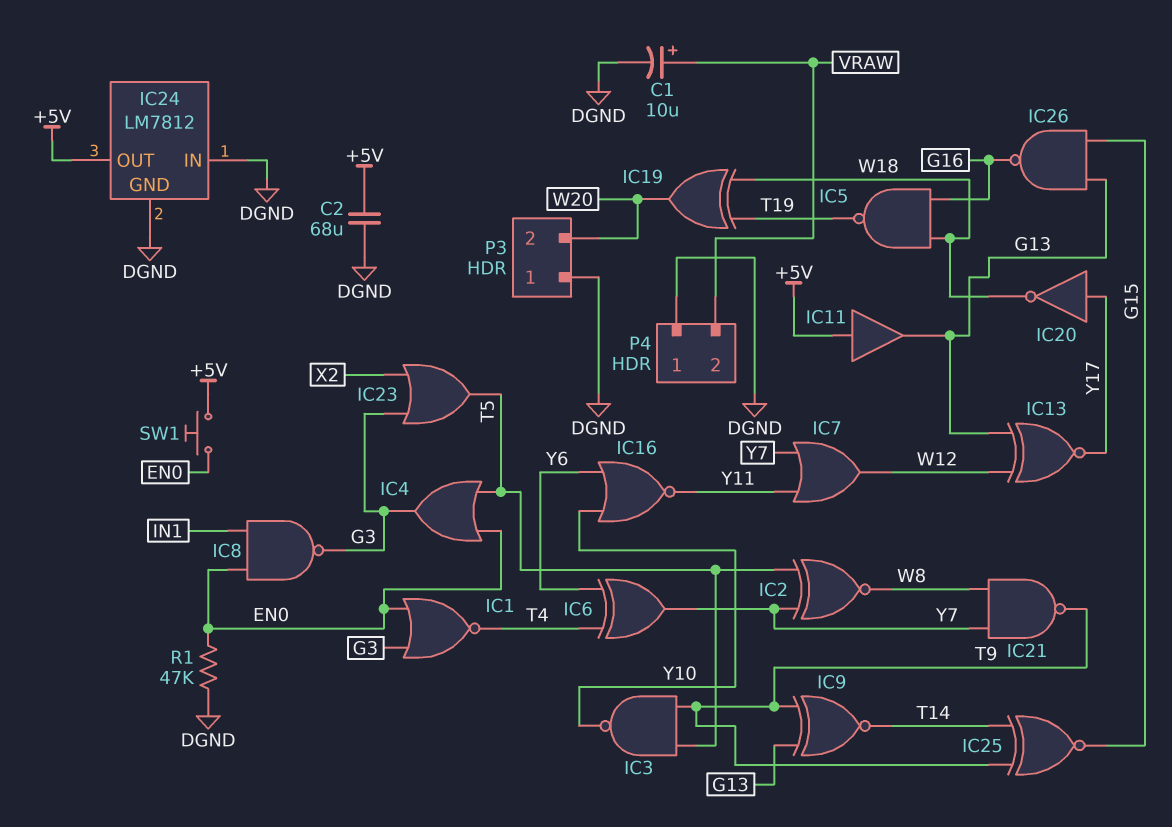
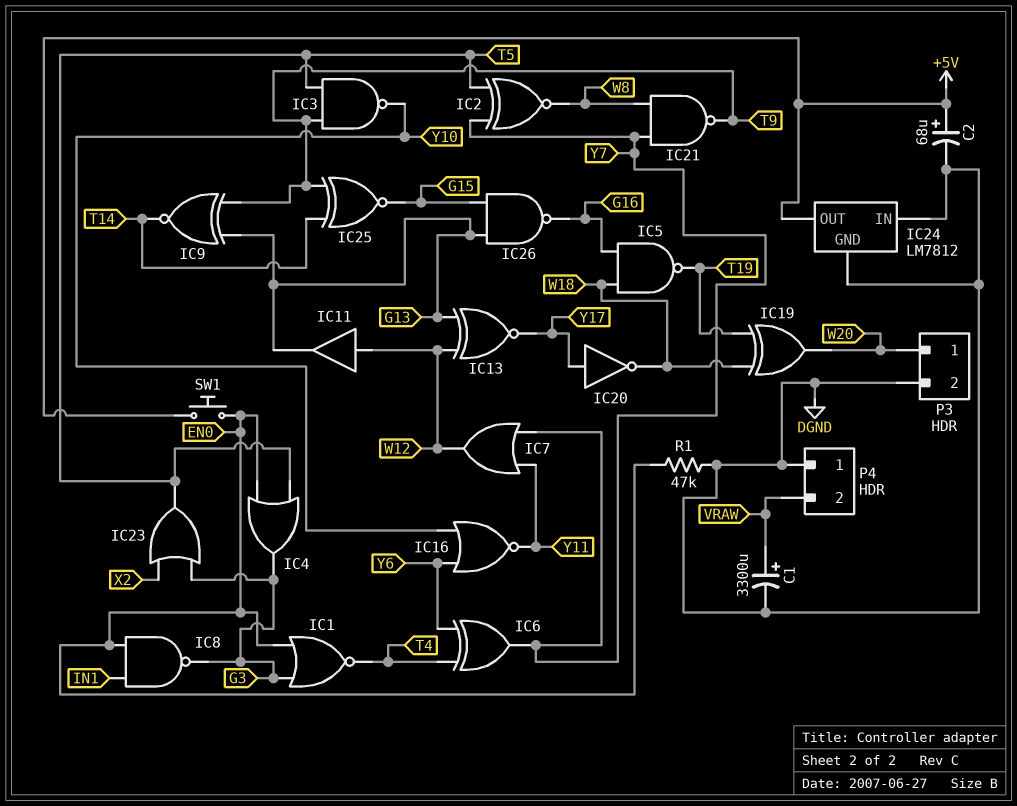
C1: 10uF (plus VRAW, minus DGND) -> 3300uF (plus VRAW, minus DGND)
C2: 68uF (+5V, DGND) -> 68uF (plus +5V, minus DGND)
IC11: buffer (in +5V, out G13) -> buffer (in W12, out G13)
P3 pin 1: DGND -> W20
P3 pin 2: W20 -> DGND

